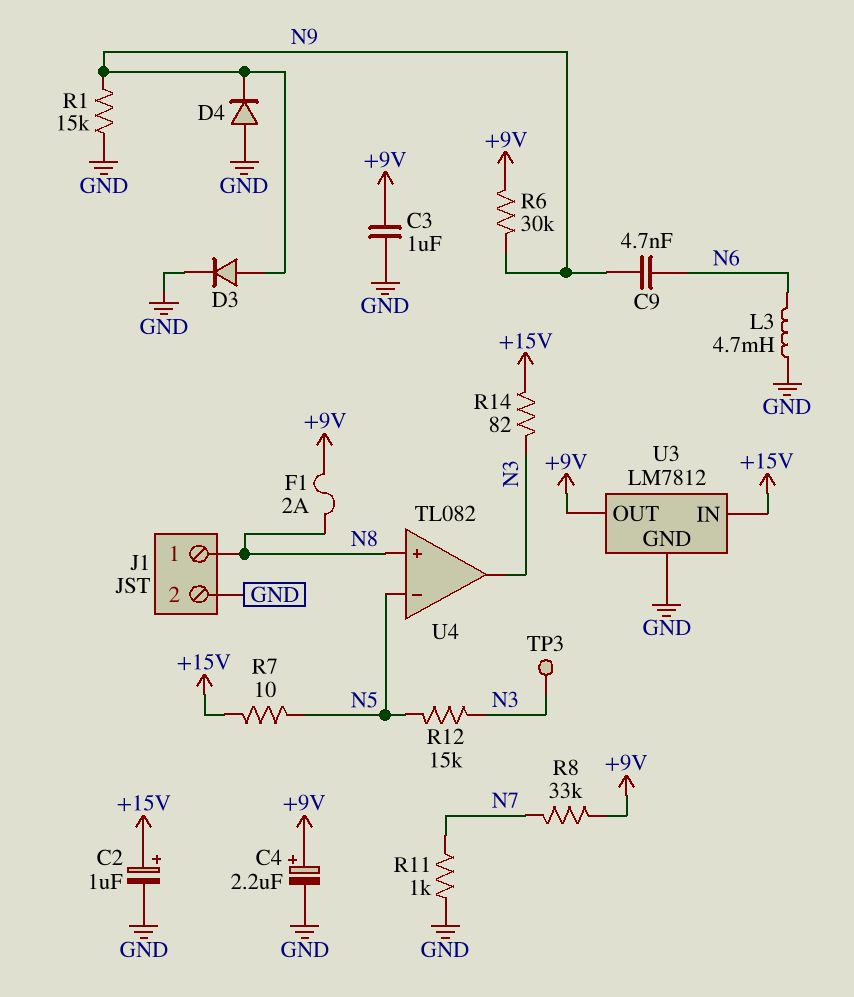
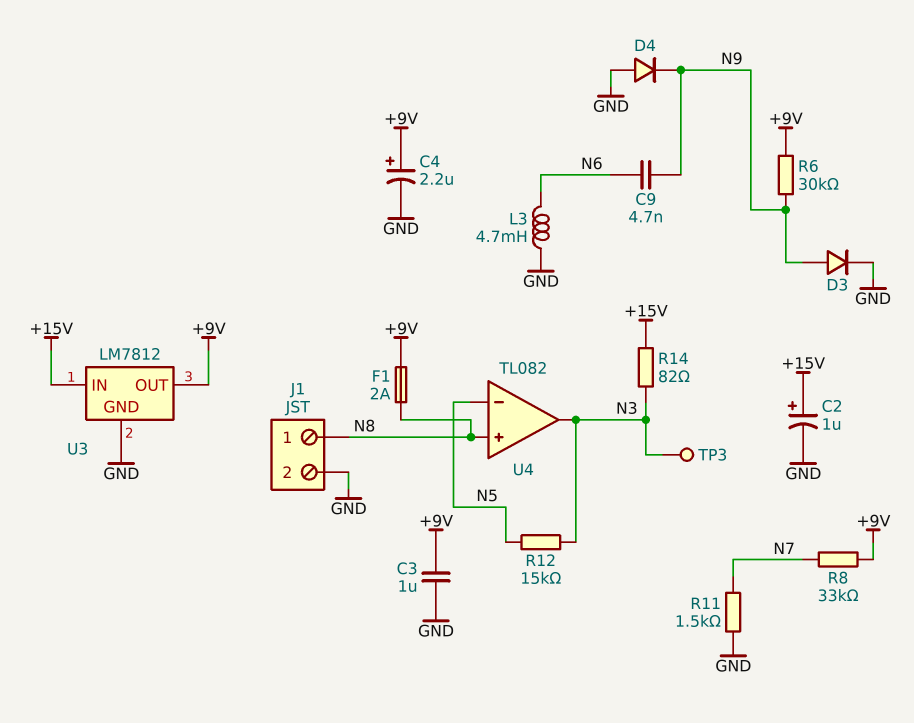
R1: 15k (GND, N9) -> none
R7: 10 (+15V, N5) -> none
R11: 1k (GND, N7) -> 1.5k (GND, N7)

